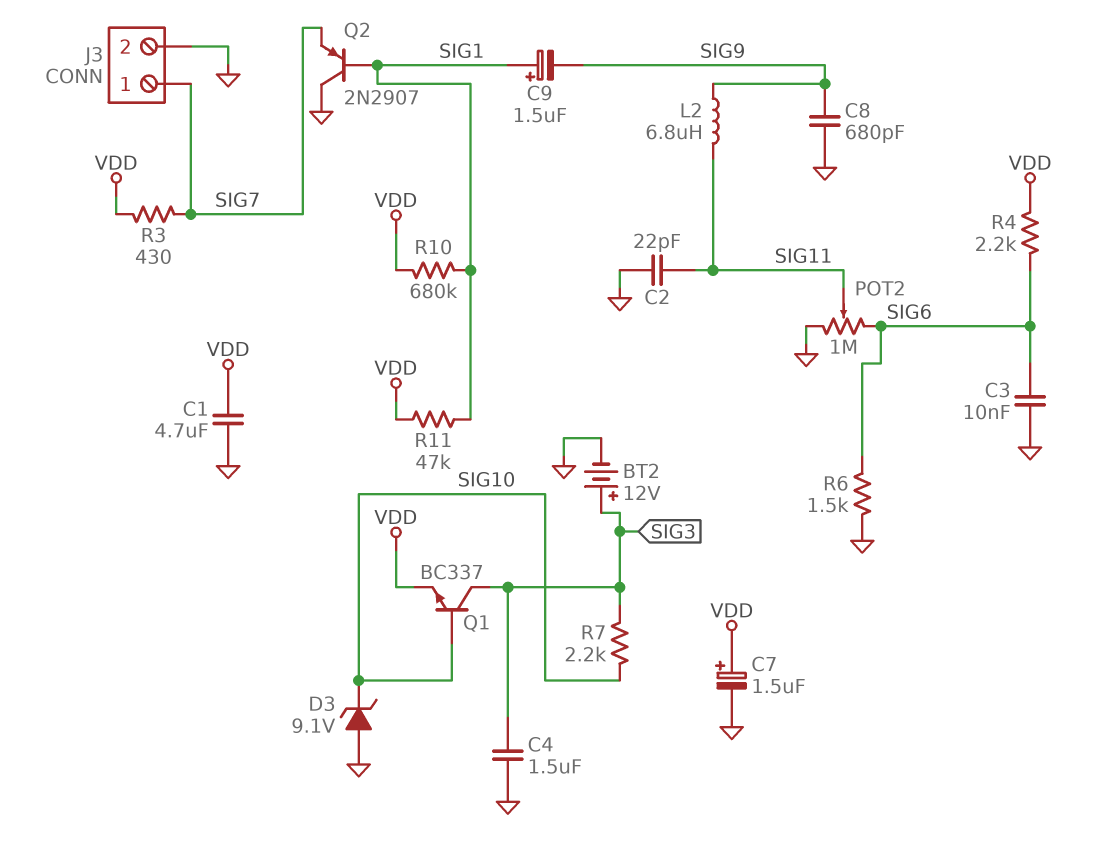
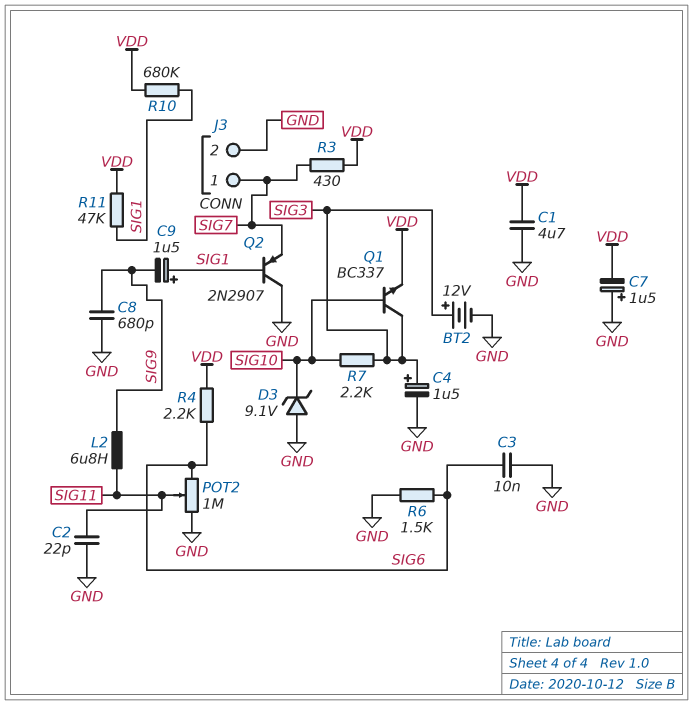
C4: 1.5uF (GND, SIG3) -> 1.5uF (plus SIG3, minus GND)
C7: 1.5uF (plus VDD, minus GND) -> 1.5uF (plus GND, minus VDD)

